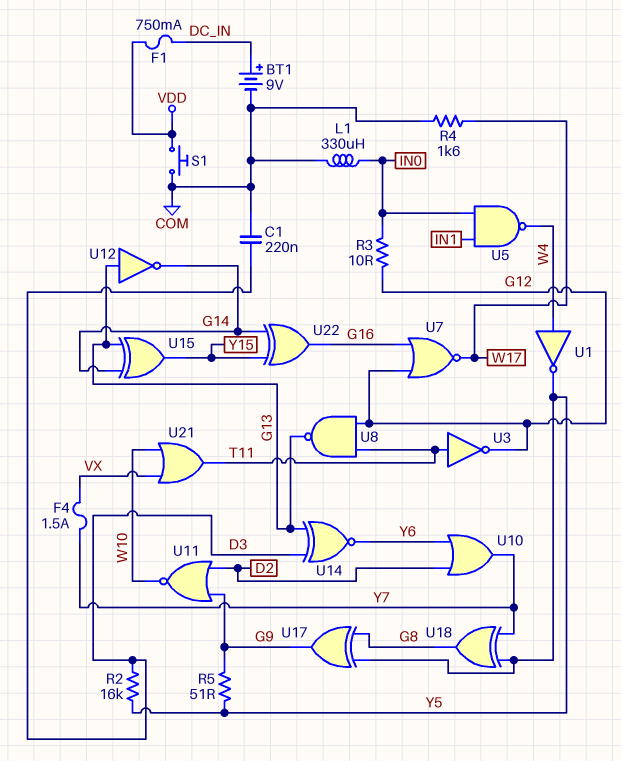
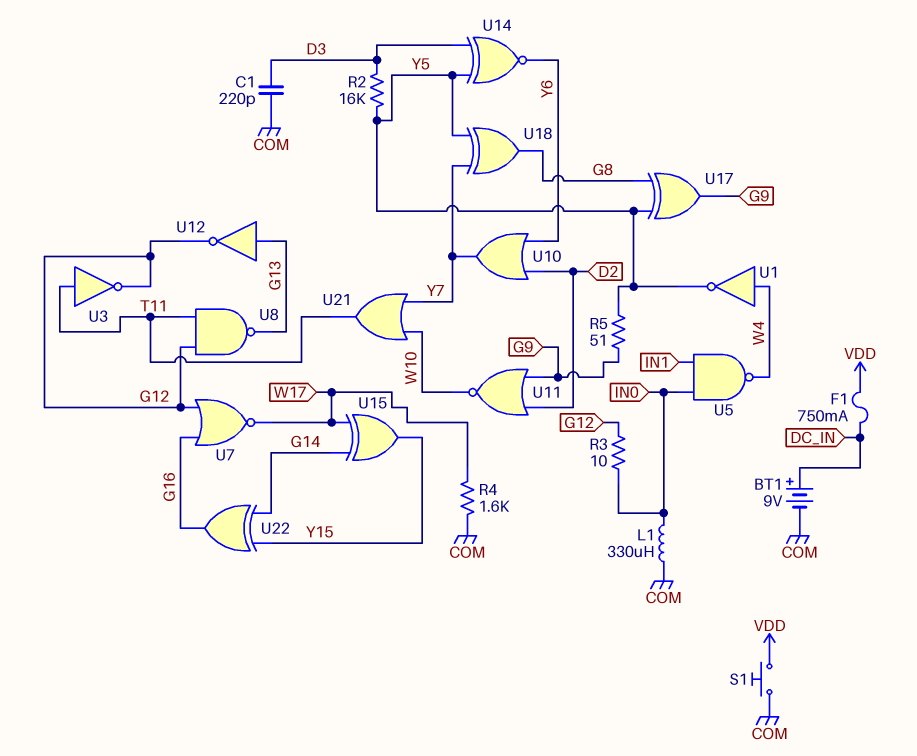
C1: 220nF (COM, D3) -> 220pF (COM, D3)
F4: 1.5A (VX, Y7) -> none
U12: NOT (in G13, out G14) -> NOT (in G13, out G12)
U14: XNOR (in D3, in G13, out Y6) -> XNOR (in D3, in Y5, out Y6)
U15: XOR (in G13, in G14, out Y15) -> XOR (in G14, in W17, out Y15)
U21: OR (in VX, in W10, out T11) -> OR (in W10, in Y7, out T11)

